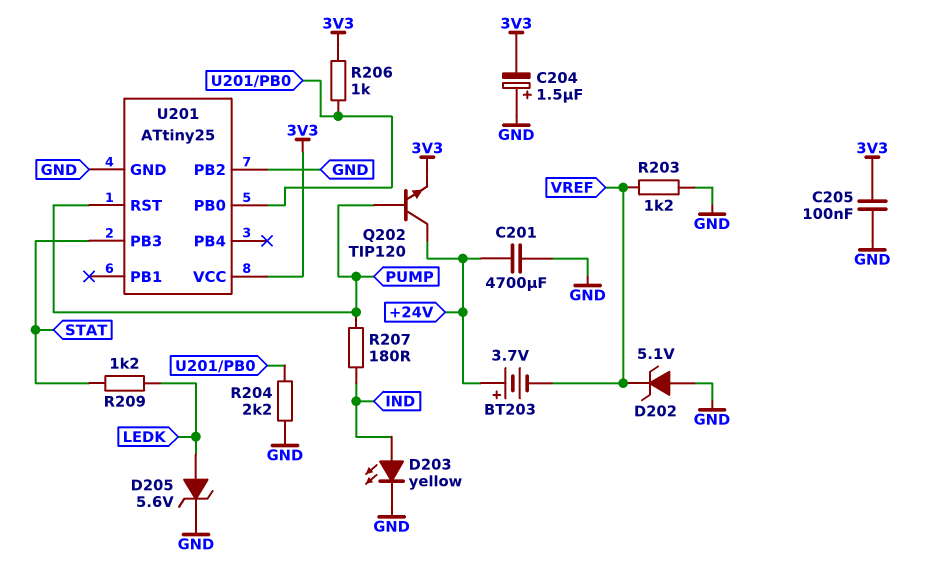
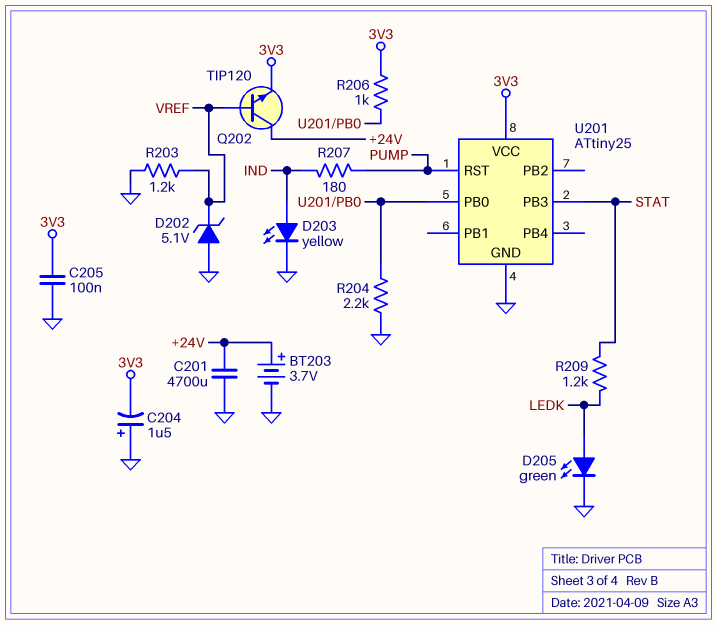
BT203: 3.7V (plus +24V, minus VREF) -> 3.7V (plus +24V, minus GND)
D205: zener 5.6V (A LEDK, K GND) -> LED green (A LEDK, K GND)
Q202: NPN TIP120 (B PUMP, C +24V, E 3V3) -> NPN TIP120 (B VREF, C +24V, E 3V3)
U201 pin PB2: GND -> none

